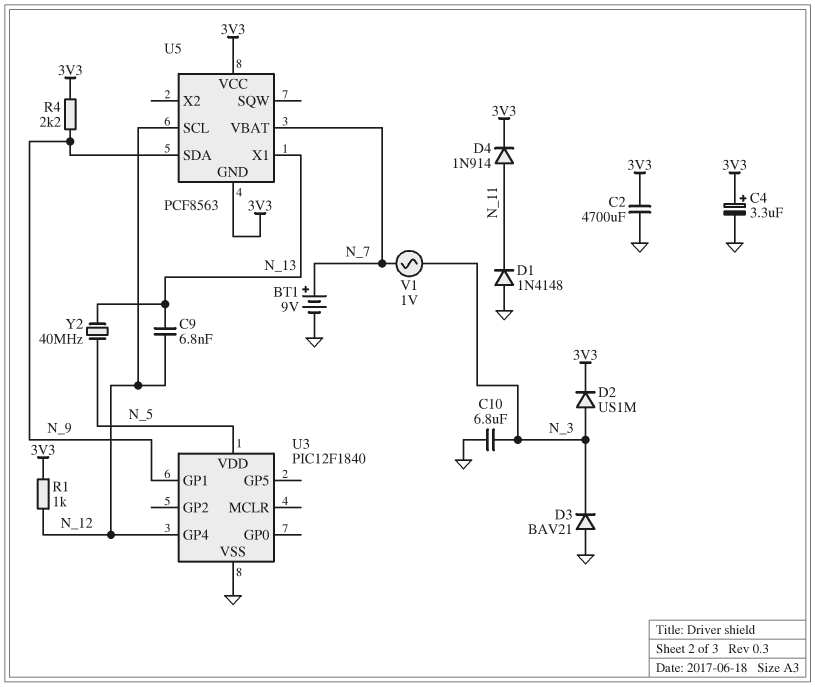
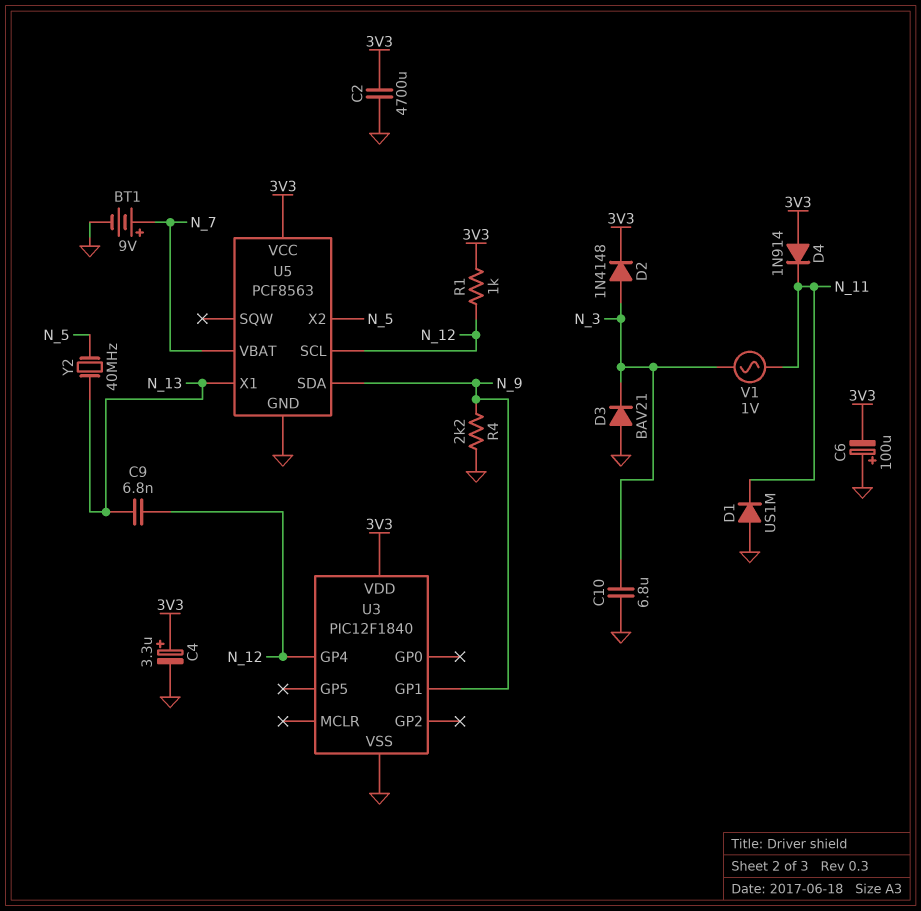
C6: none -> 100uF (plus GND, minus 3V3)
D1: diode 1N4148 (A GND, K N_11) -> diode US1M (A GND, K N_11)
D2: diode US1M (A N_3, K 3V3) -> diode 1N4148 (A N_3, K 3V3)
D4: diode 1N914 (A N_11, K 3V3) -> diode 1N914 (A 3V3, K N_11)
R4: 2.2k (3V3, N_9) -> 2.2k (GND, N_9)
U3 pin VDD: N_5 -> 3V3
U5 pin GND: 3V3 -> GND
U5 pin X2: none -> N_5
V1: AC 1V (N_3, N_7) -> AC 1V (N_3, N_11)

